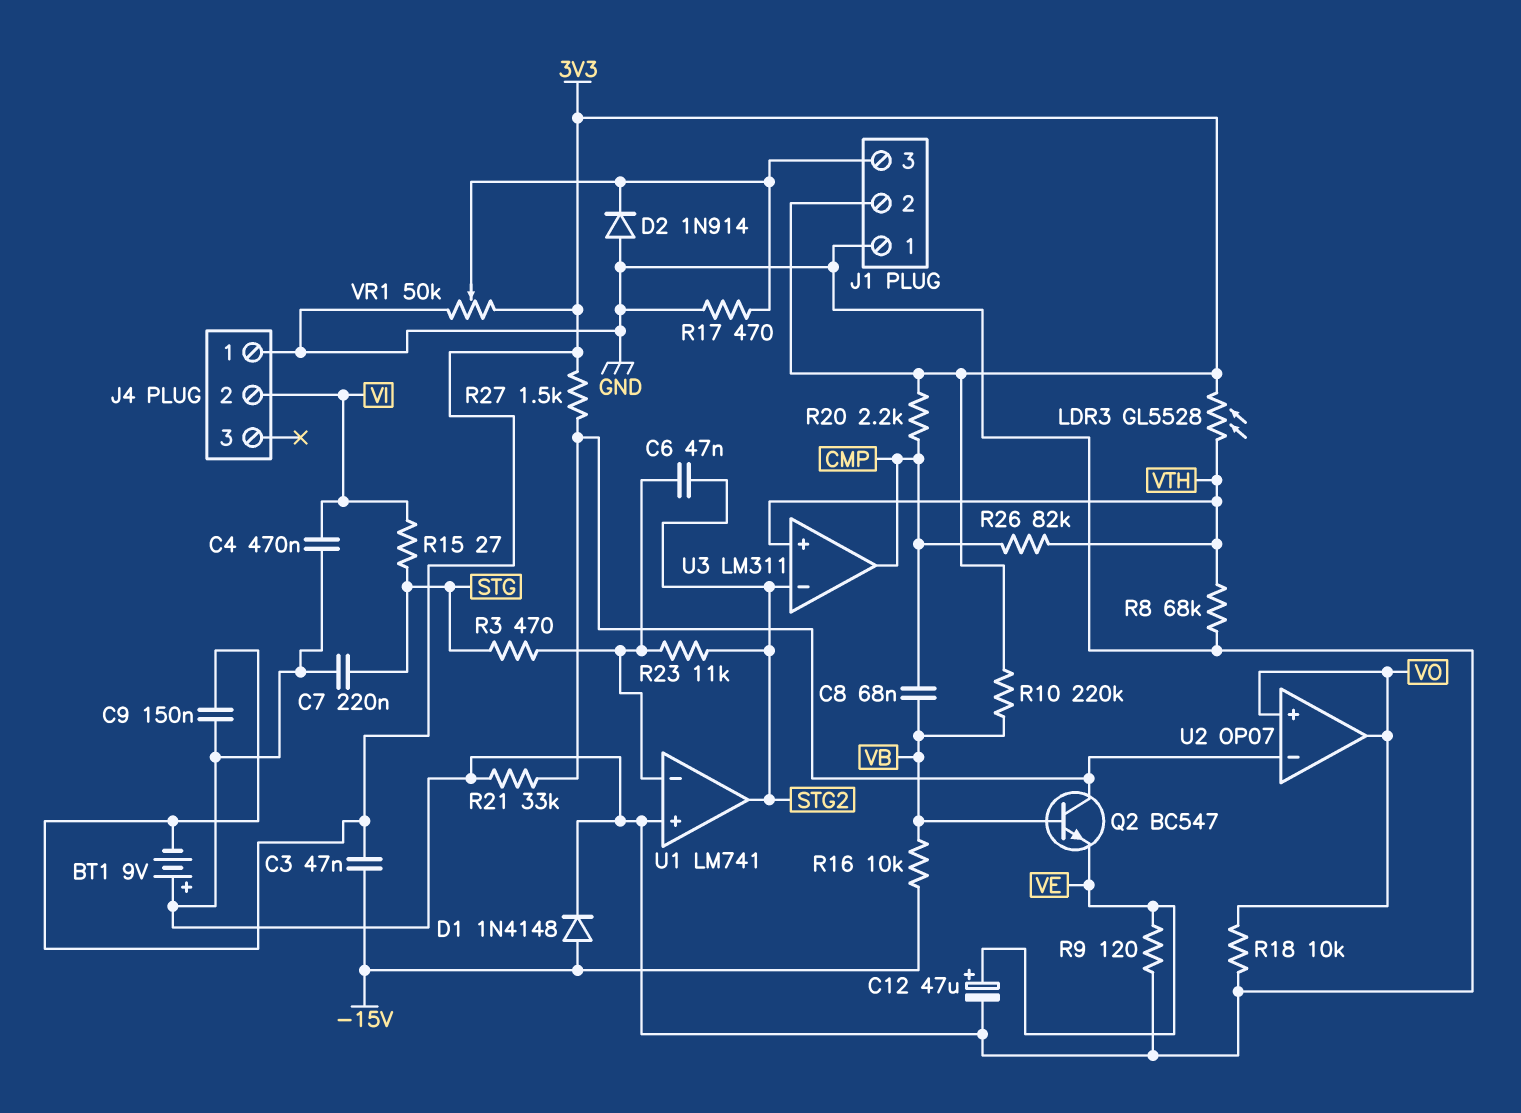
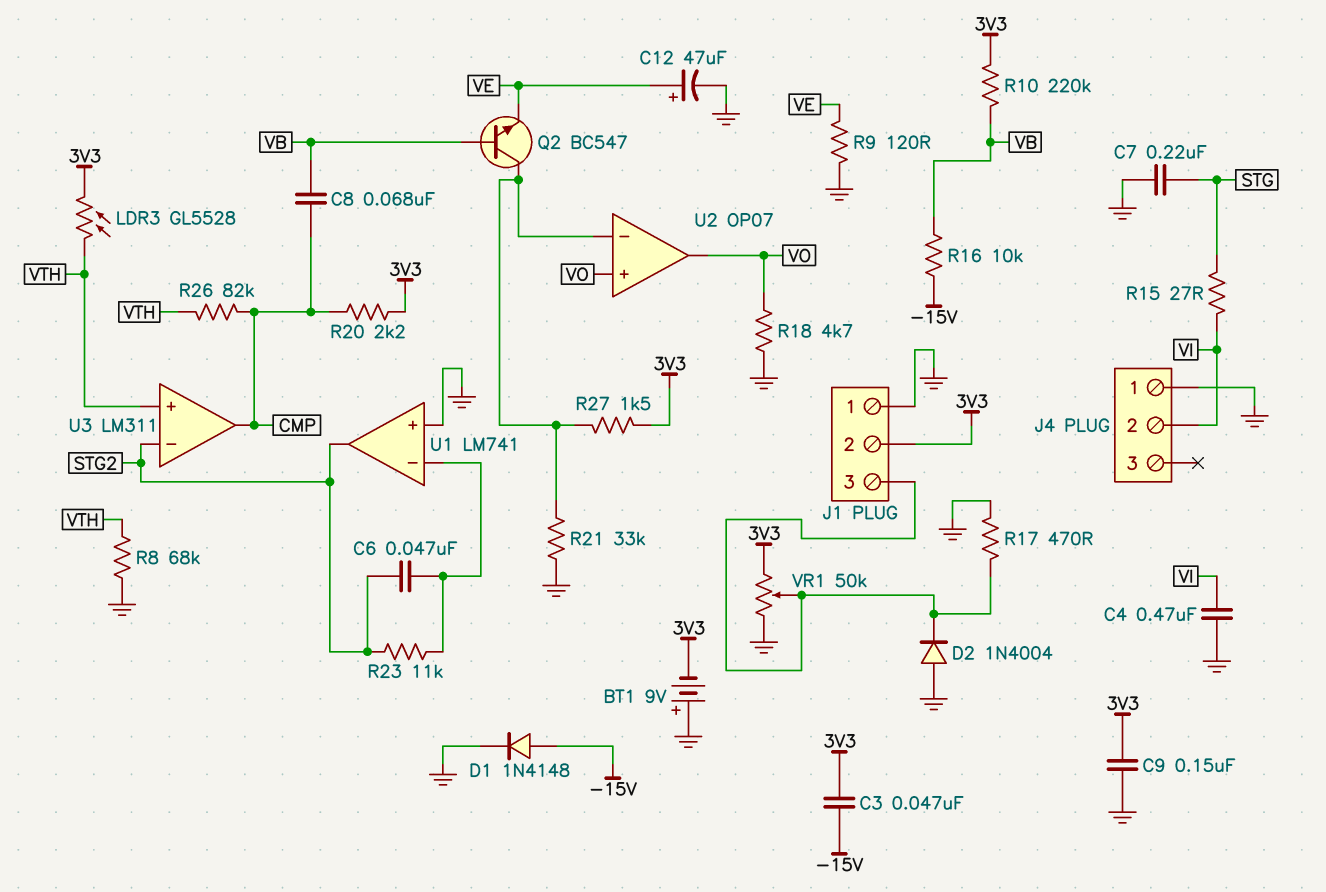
D2: diode 1N914 (A GND, K J1/3) -> diode 1N4004 (A GND, K J1/3)
R3: 470 (STG, U1/in-) -> none
R18: 10k (GND, VO) -> 4.7k (GND, VO)

